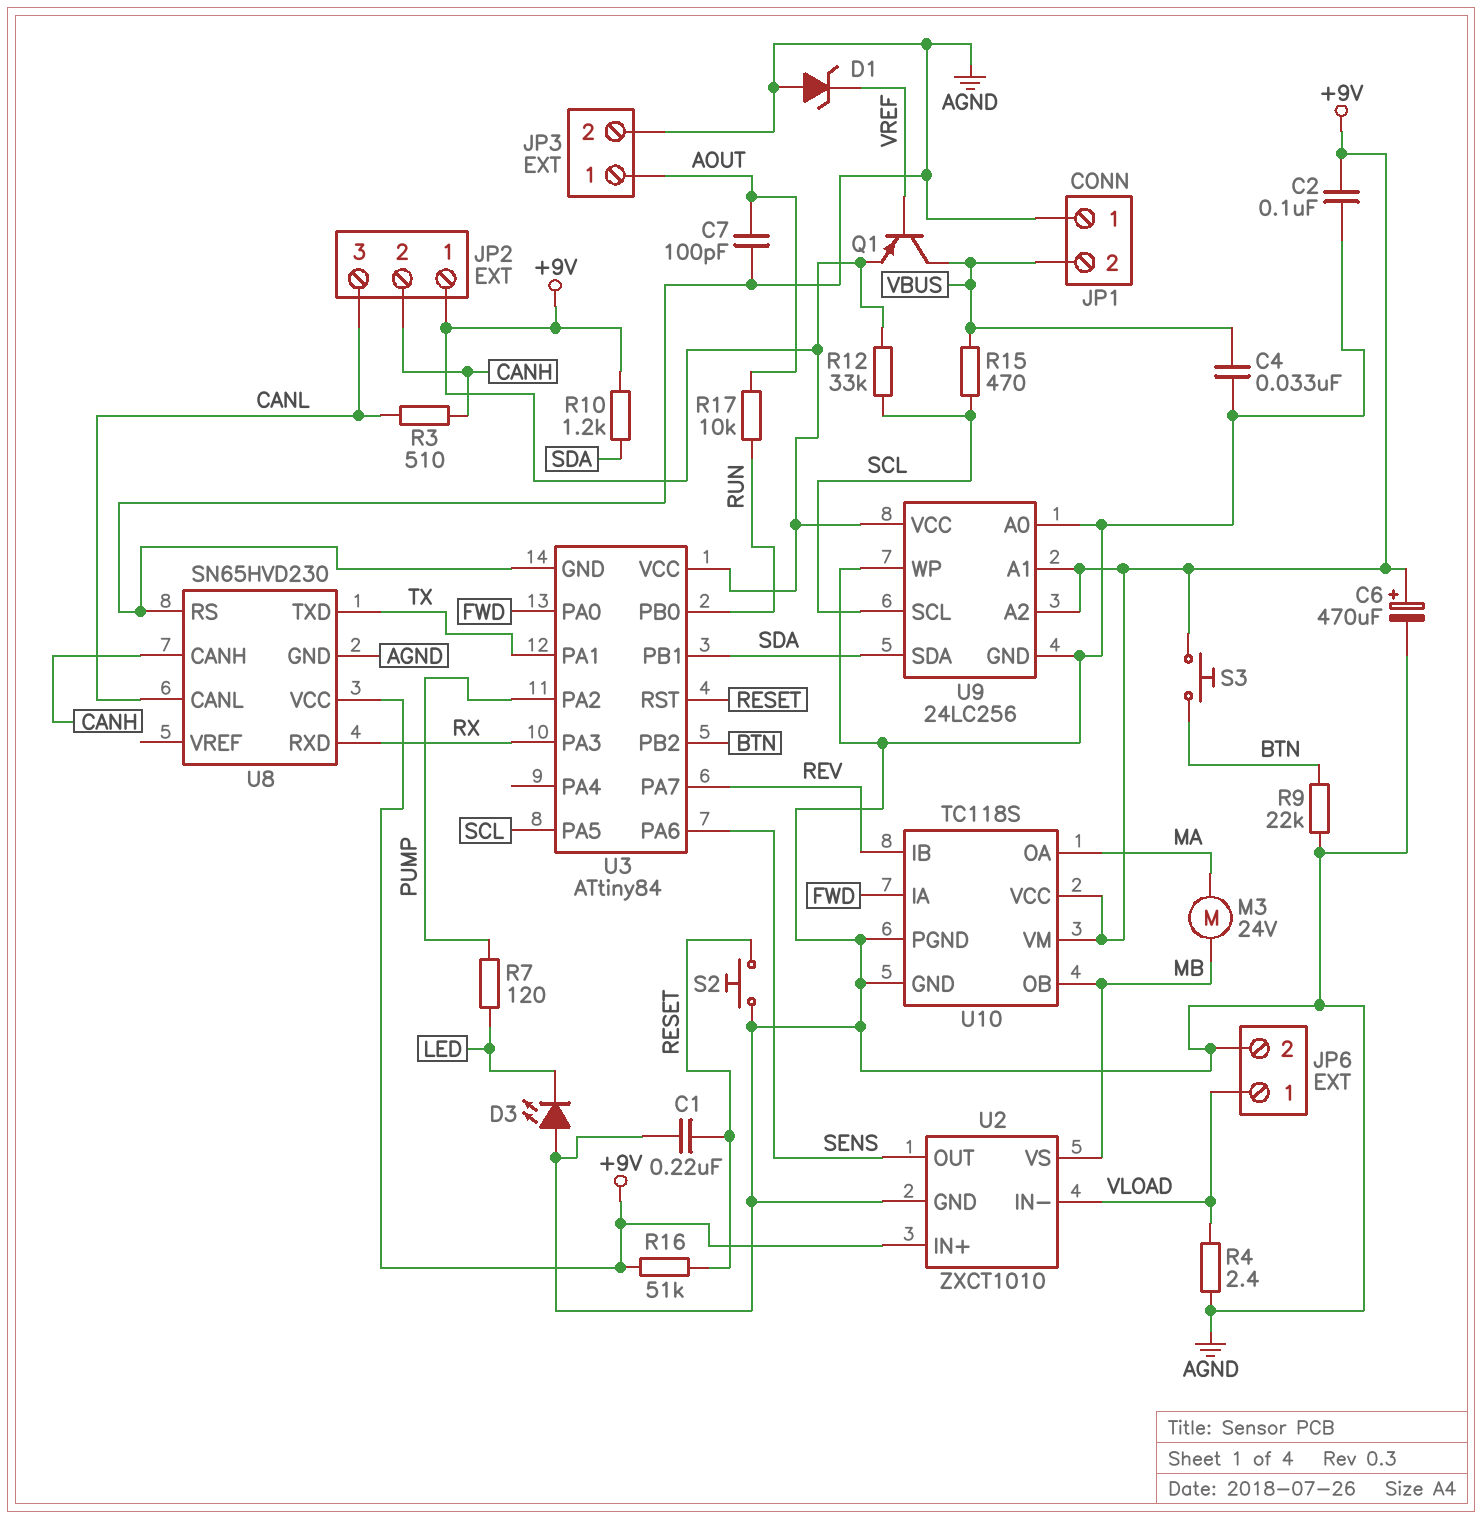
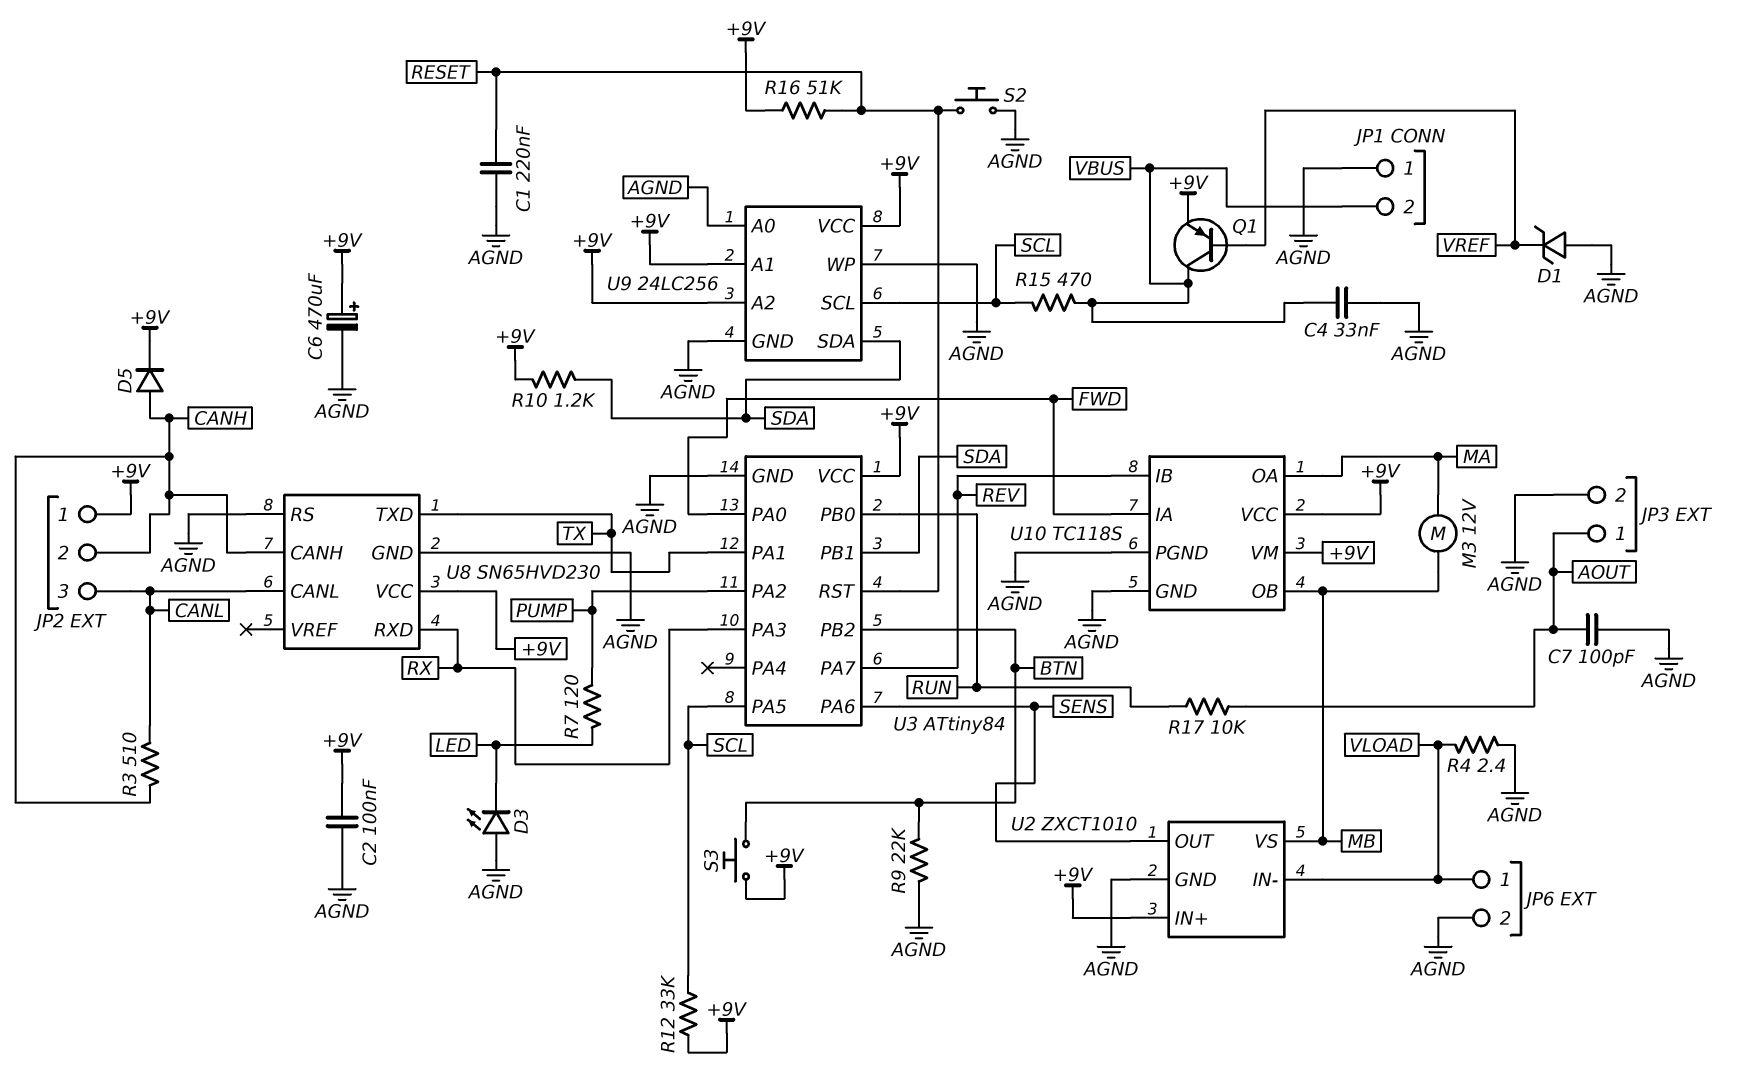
D5: none -> diode (A CANH, K +9V)
M3: motor 24V (MA, MB) -> motor 12V (MA, MB)

